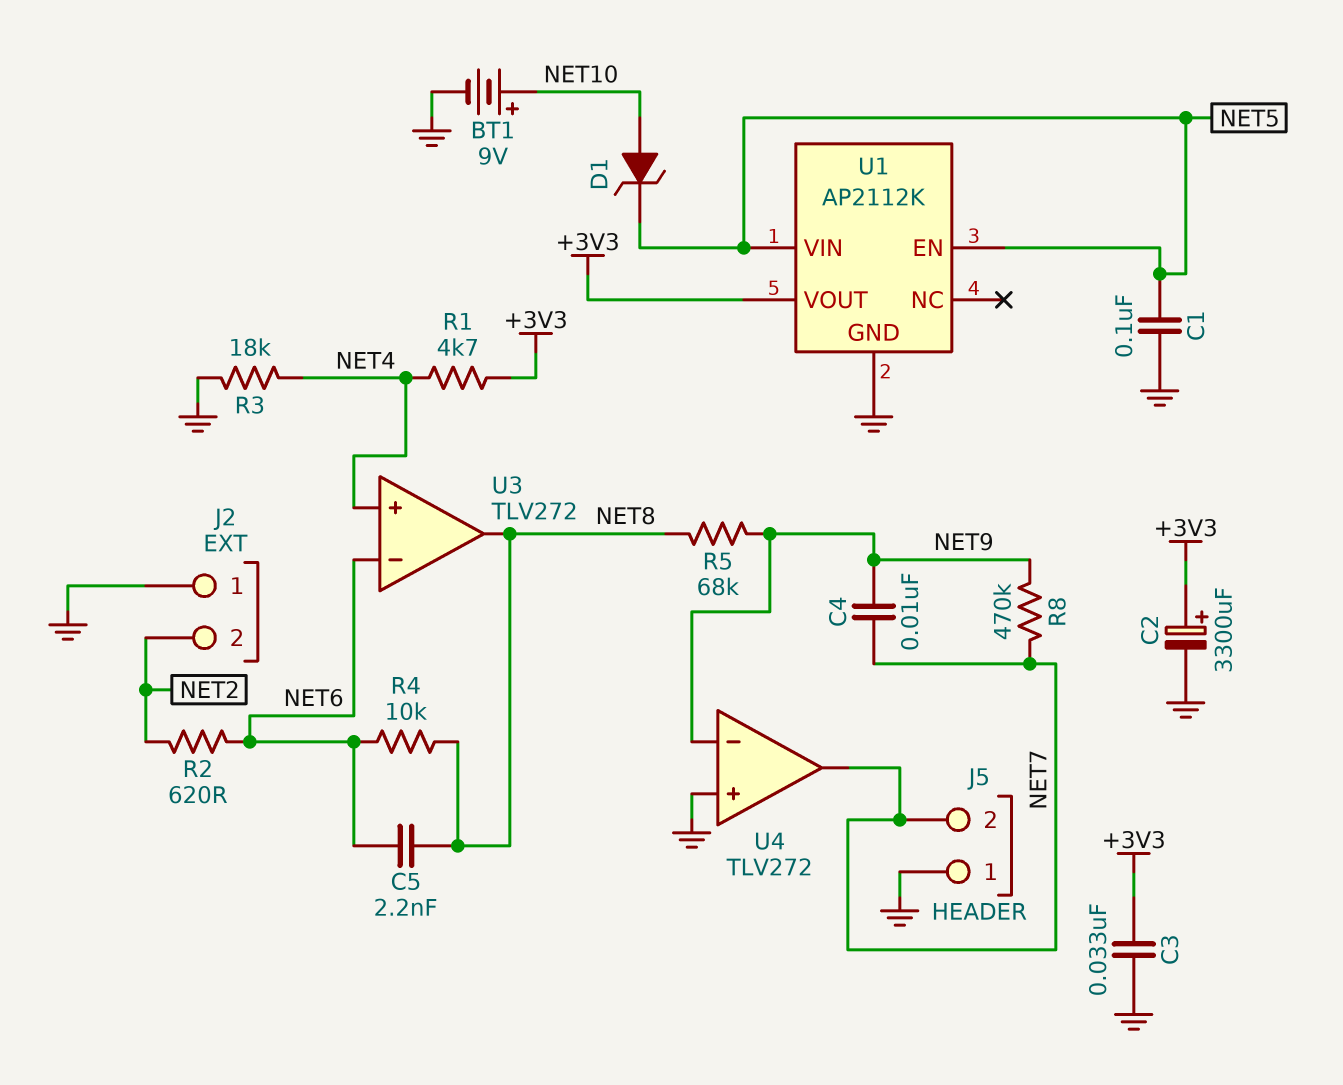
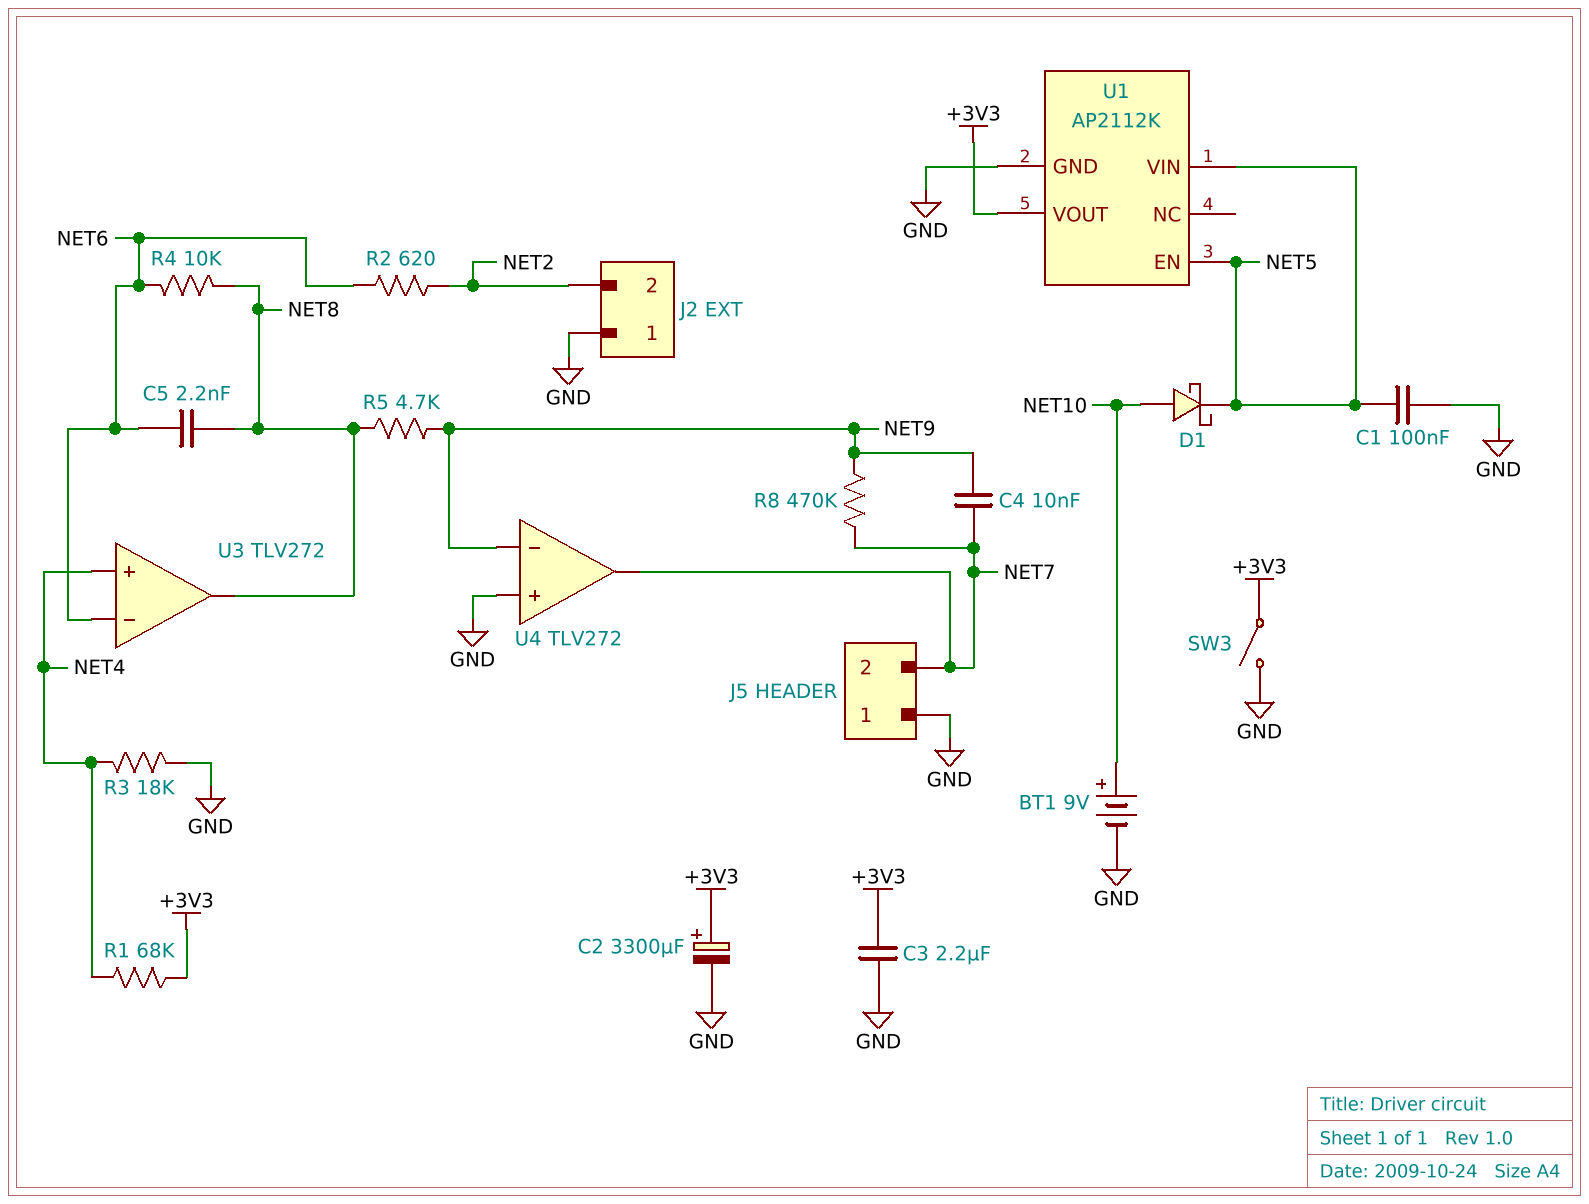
C3: 33nF (+3V3, GND) -> 2.2uF (+3V3, GND)
D1: zener (A NET10, K NET5) -> schottky (A NET10, K NET5)
R1: 4.7k (+3V3, NET4) -> 68k (+3V3, NET4)
R5: 68k (NET8, NET9) -> 4.7k (NET8, NET9)
SW3: none -> switch (+3V3, GND)

